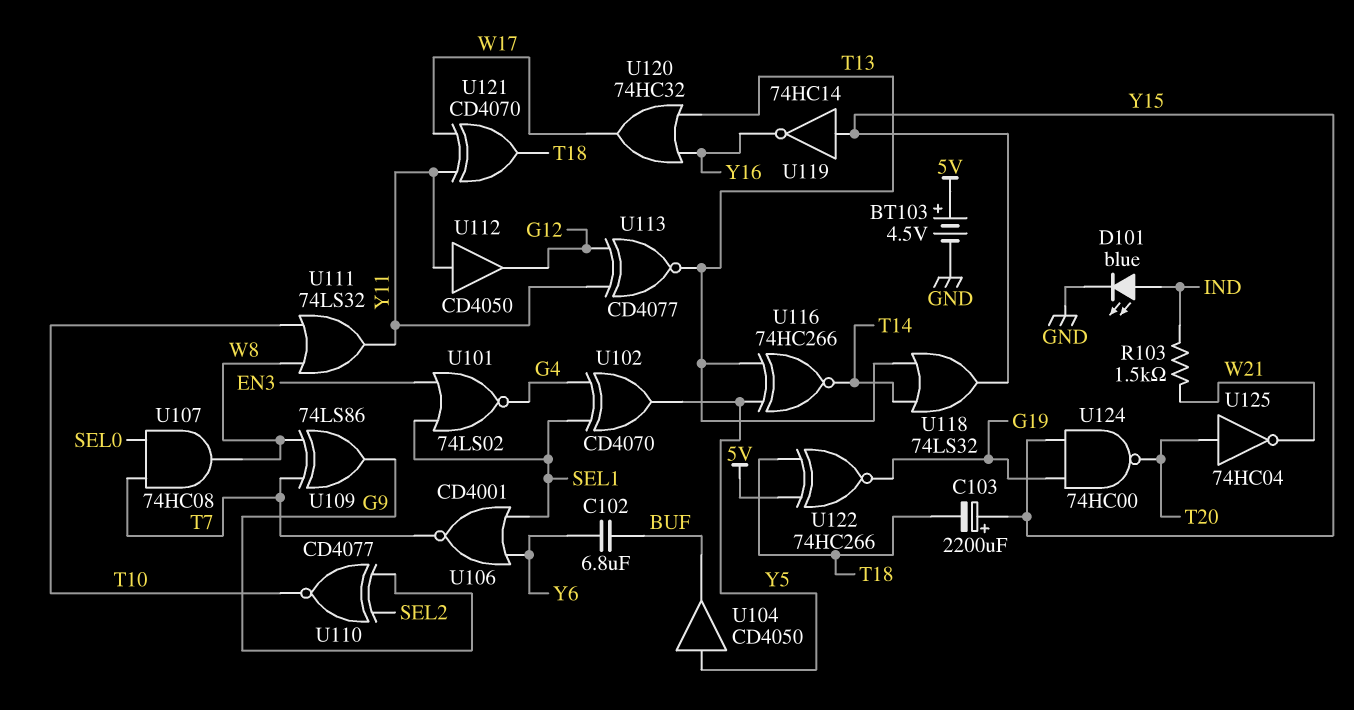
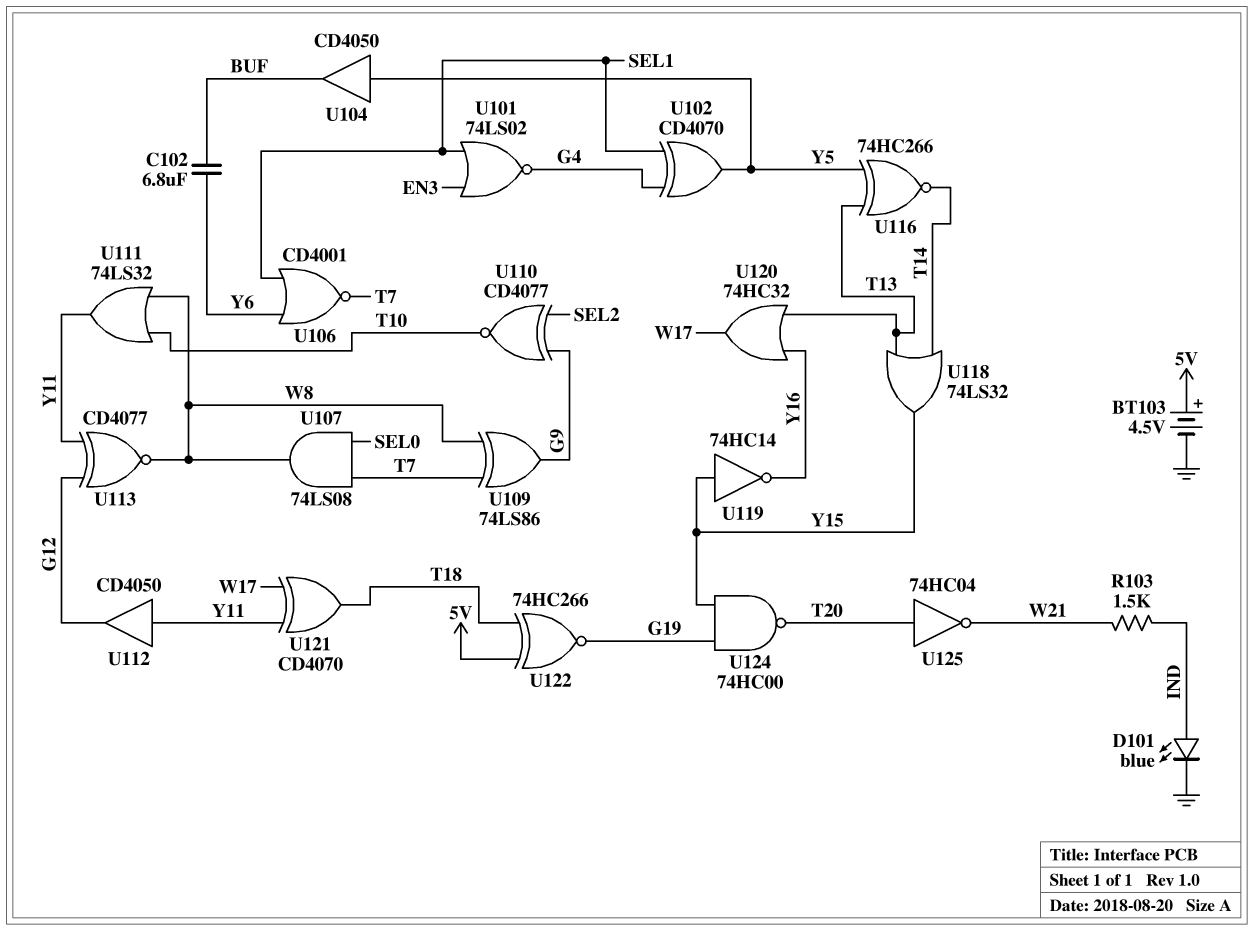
C103: 2200uF (plus Y15, minus T18) -> none
U107: AND 74HC08 (in SEL0, in T7, out W8) -> AND 74LS08 (in SEL0, in T7, out W8)
U113: XNOR CD4077 (in G12, in Y11, out T13) -> XNOR CD4077 (in G12, in Y11, out W8)

